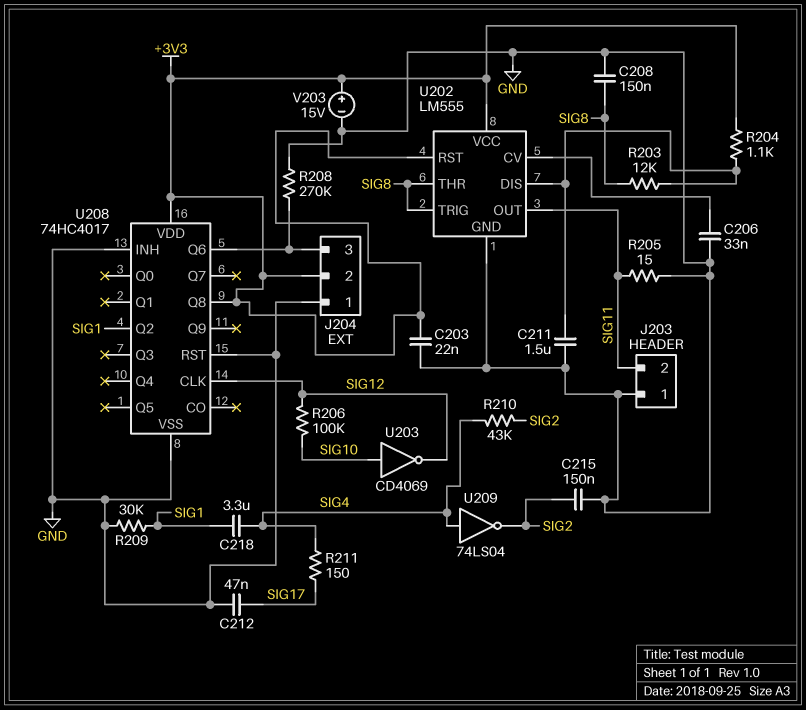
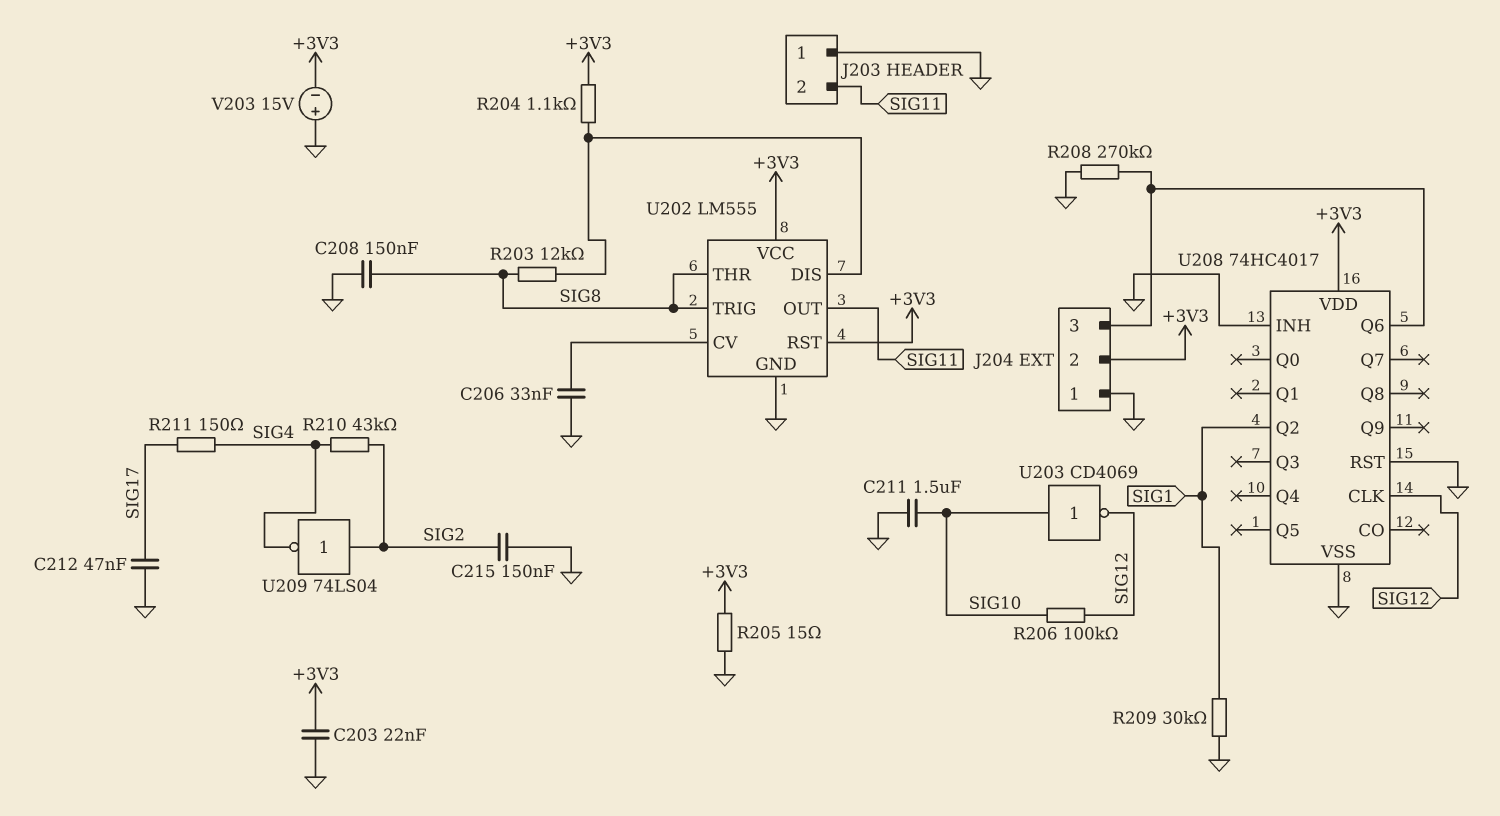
C211: 1.5uF (GND, U202/DIS) -> 1.5uF (GND, SIG10)
C218: 3.3uF (SIG1, SIG4) -> none
R205: 15 (GND, SIG11) -> 15 (+3V3, GND)
U208 pin Q8: +3V3 -> none
U209: NOT 74LS04 (in SIG4, out SIG2) -> NOT 74LS04 (in SIG2, out SIG4)
V203: 15V (plus +3V3, minus GND) -> 15V (plus GND, minus +3V3)

